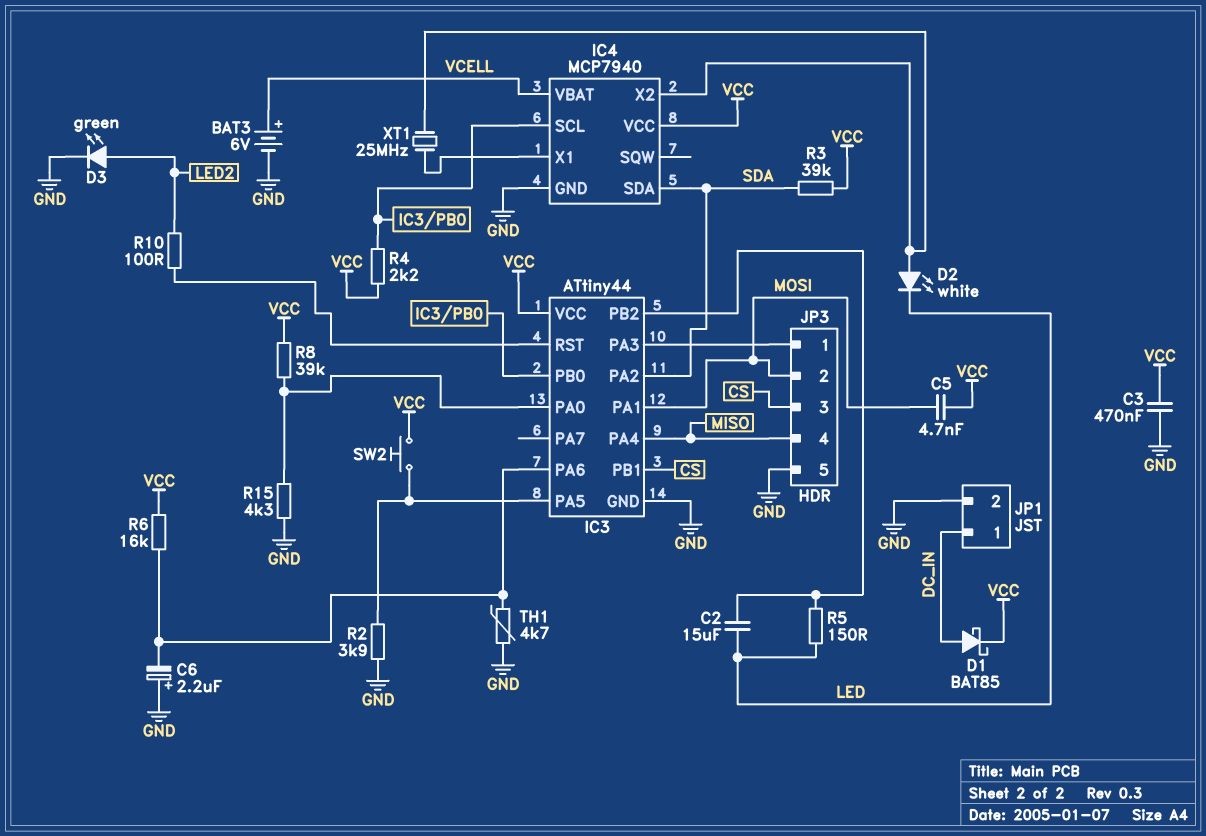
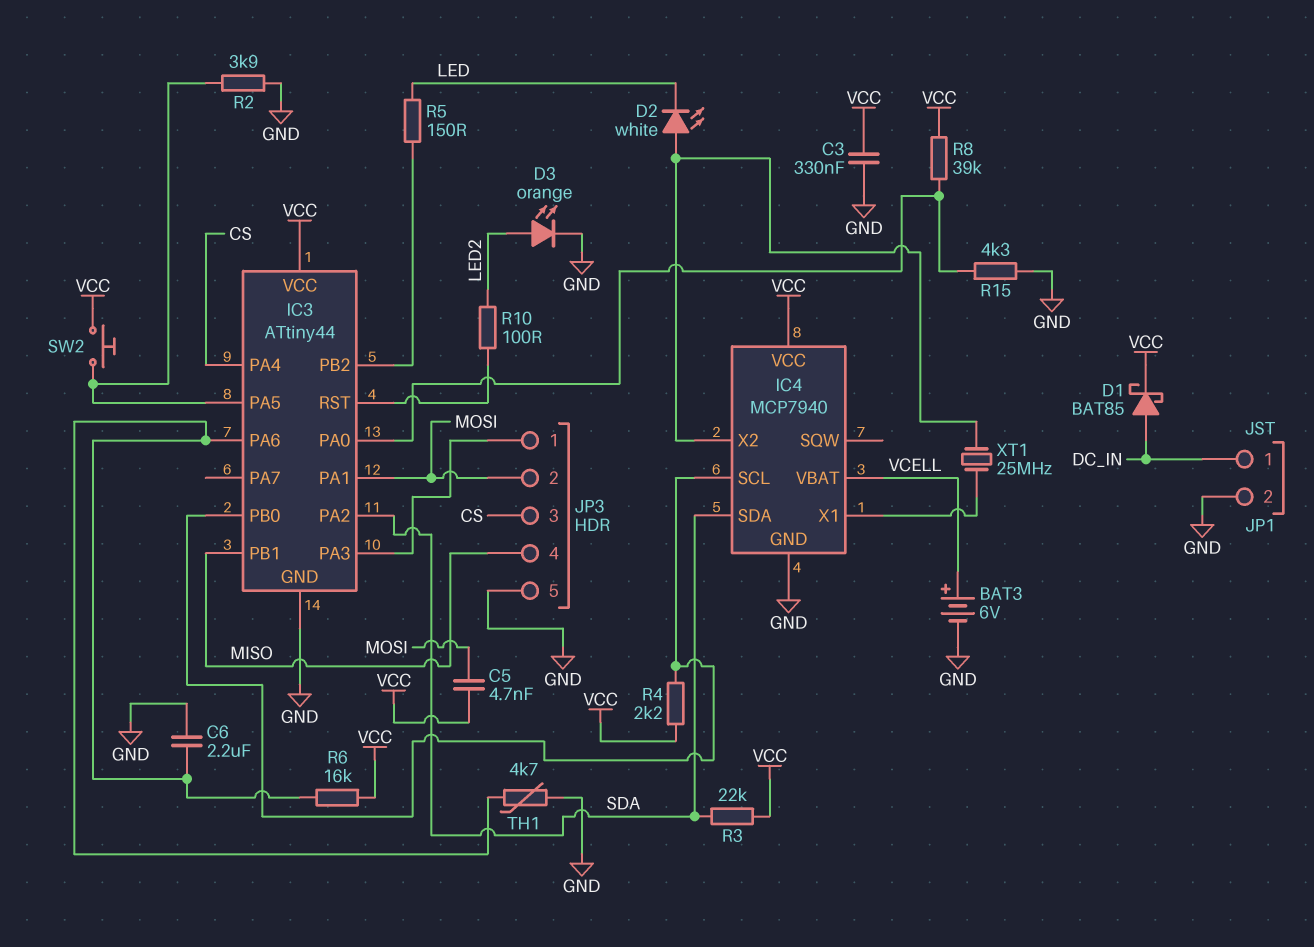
C2: 15uF (IC3/PB2, LED) -> none
C3: 470nF (GND, VCC) -> 330nF (GND, VCC)
C6: 2.2uF (plus GND, minus IC3/PA6) -> 2.2uF (GND, IC3/PA6)
D3: LED green (A LED2, K GND) -> LED orange (A LED2, K GND)
IC3 pin PA4: MISO -> CS
IC3 pin PB1: CS -> MISO
R3: 39k (SDA, VCC) -> 22k (SDA, VCC)

